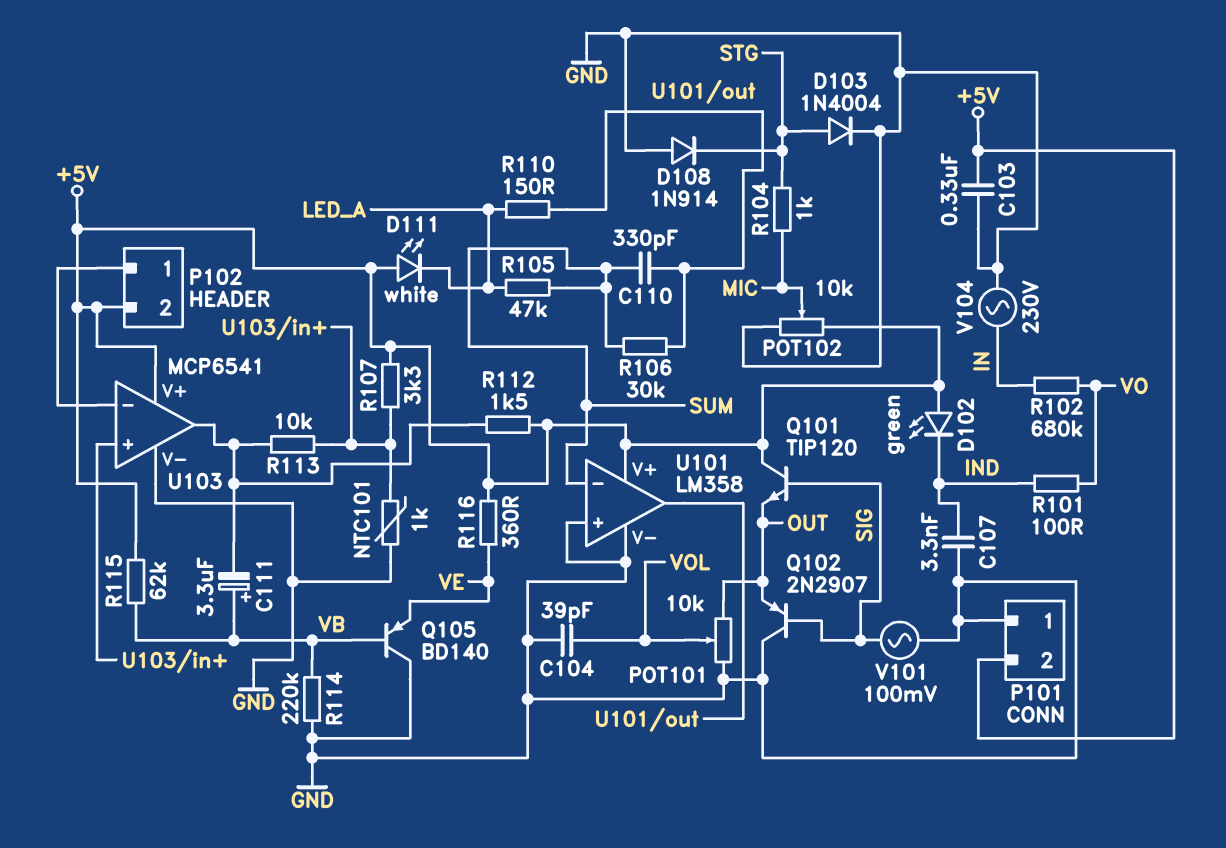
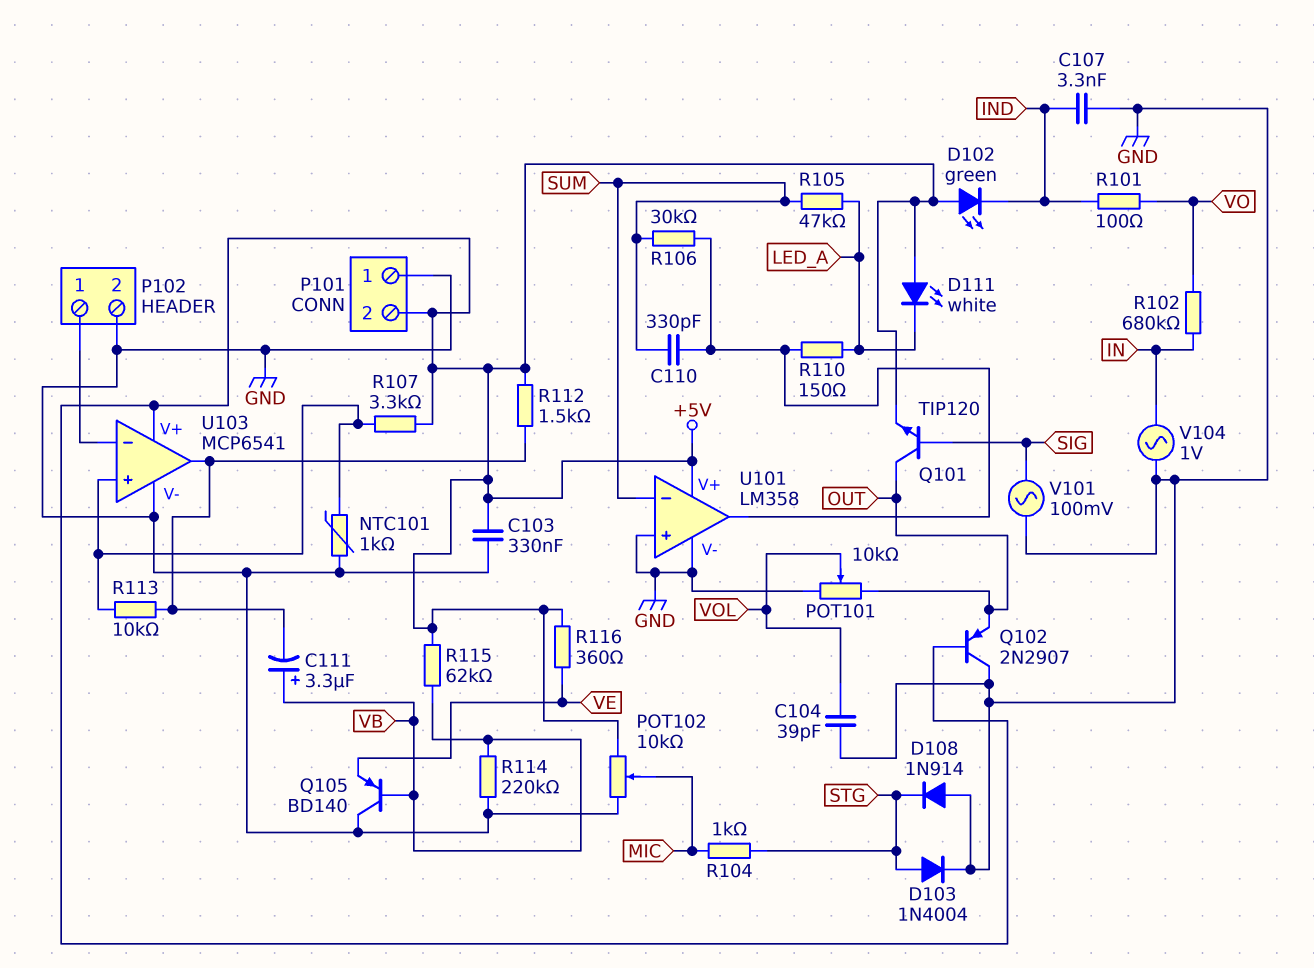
P102 pin 2: +5V -> GND
Q101: NPN TIP120 (B SIG, C +5V, E OUT) -> NPN TIP120 (B SIG, C OUT, E +5V)
Q102: PNP 2N2907 (B SIG, C GND, E OUT) -> PNP 2N2907 (B +5V, C GND, E OUT)
V104: AC 230V (GND, IN) -> AC 1V (GND, IN)

